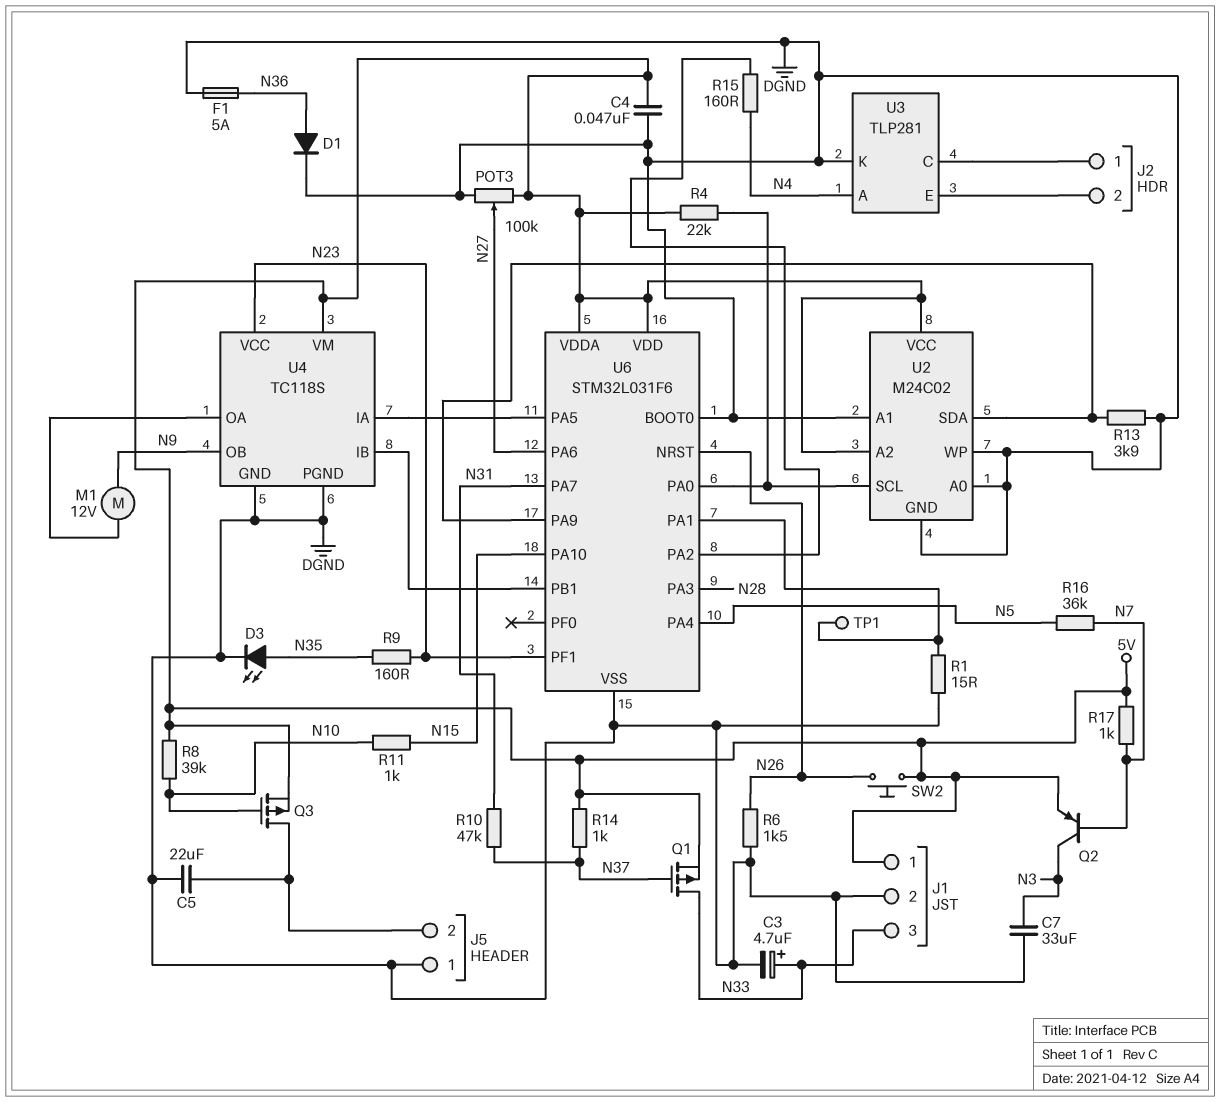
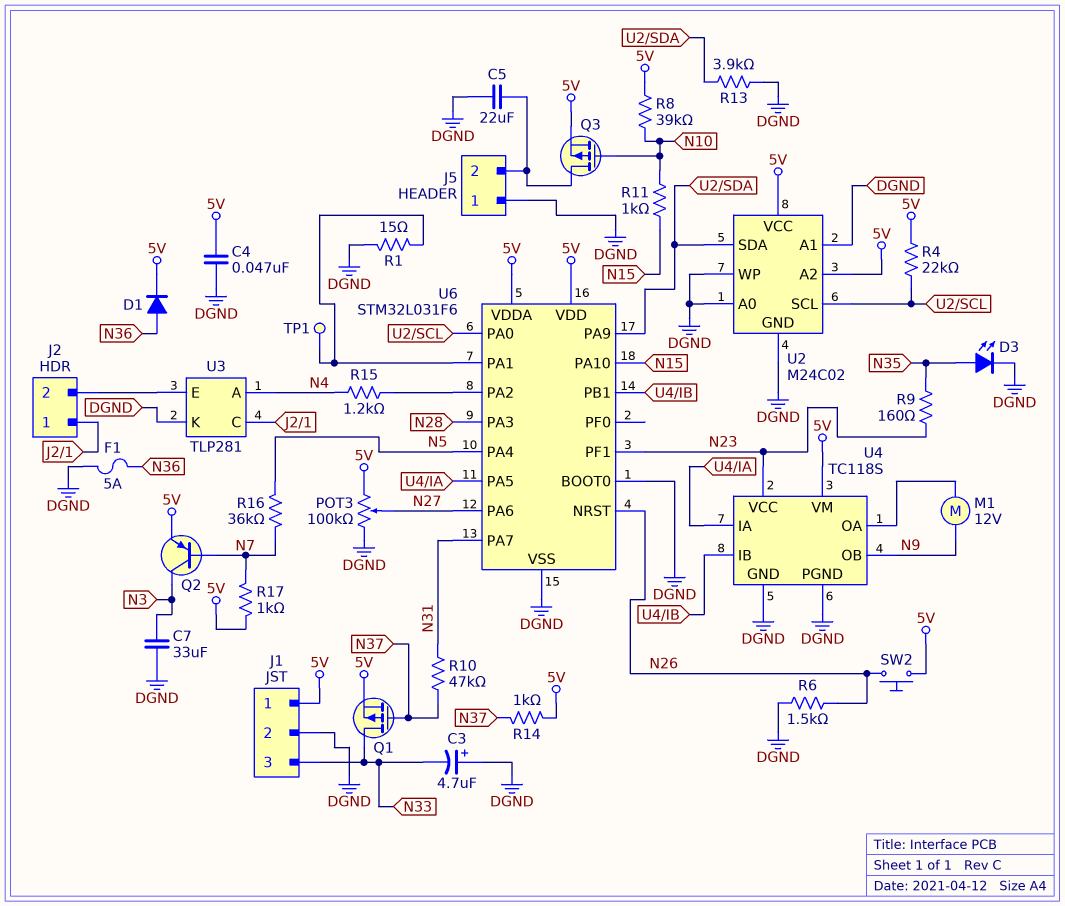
C3: 4.7uF (plus N33, minus DGND) -> 4.7uF (plus DGND, minus N33)
D1: diode (A N36, K DGND) -> diode (A N36, K 5V)
R15: 160 (N4, U6/PA2) -> 1.2k (N4, U6/PA2)

